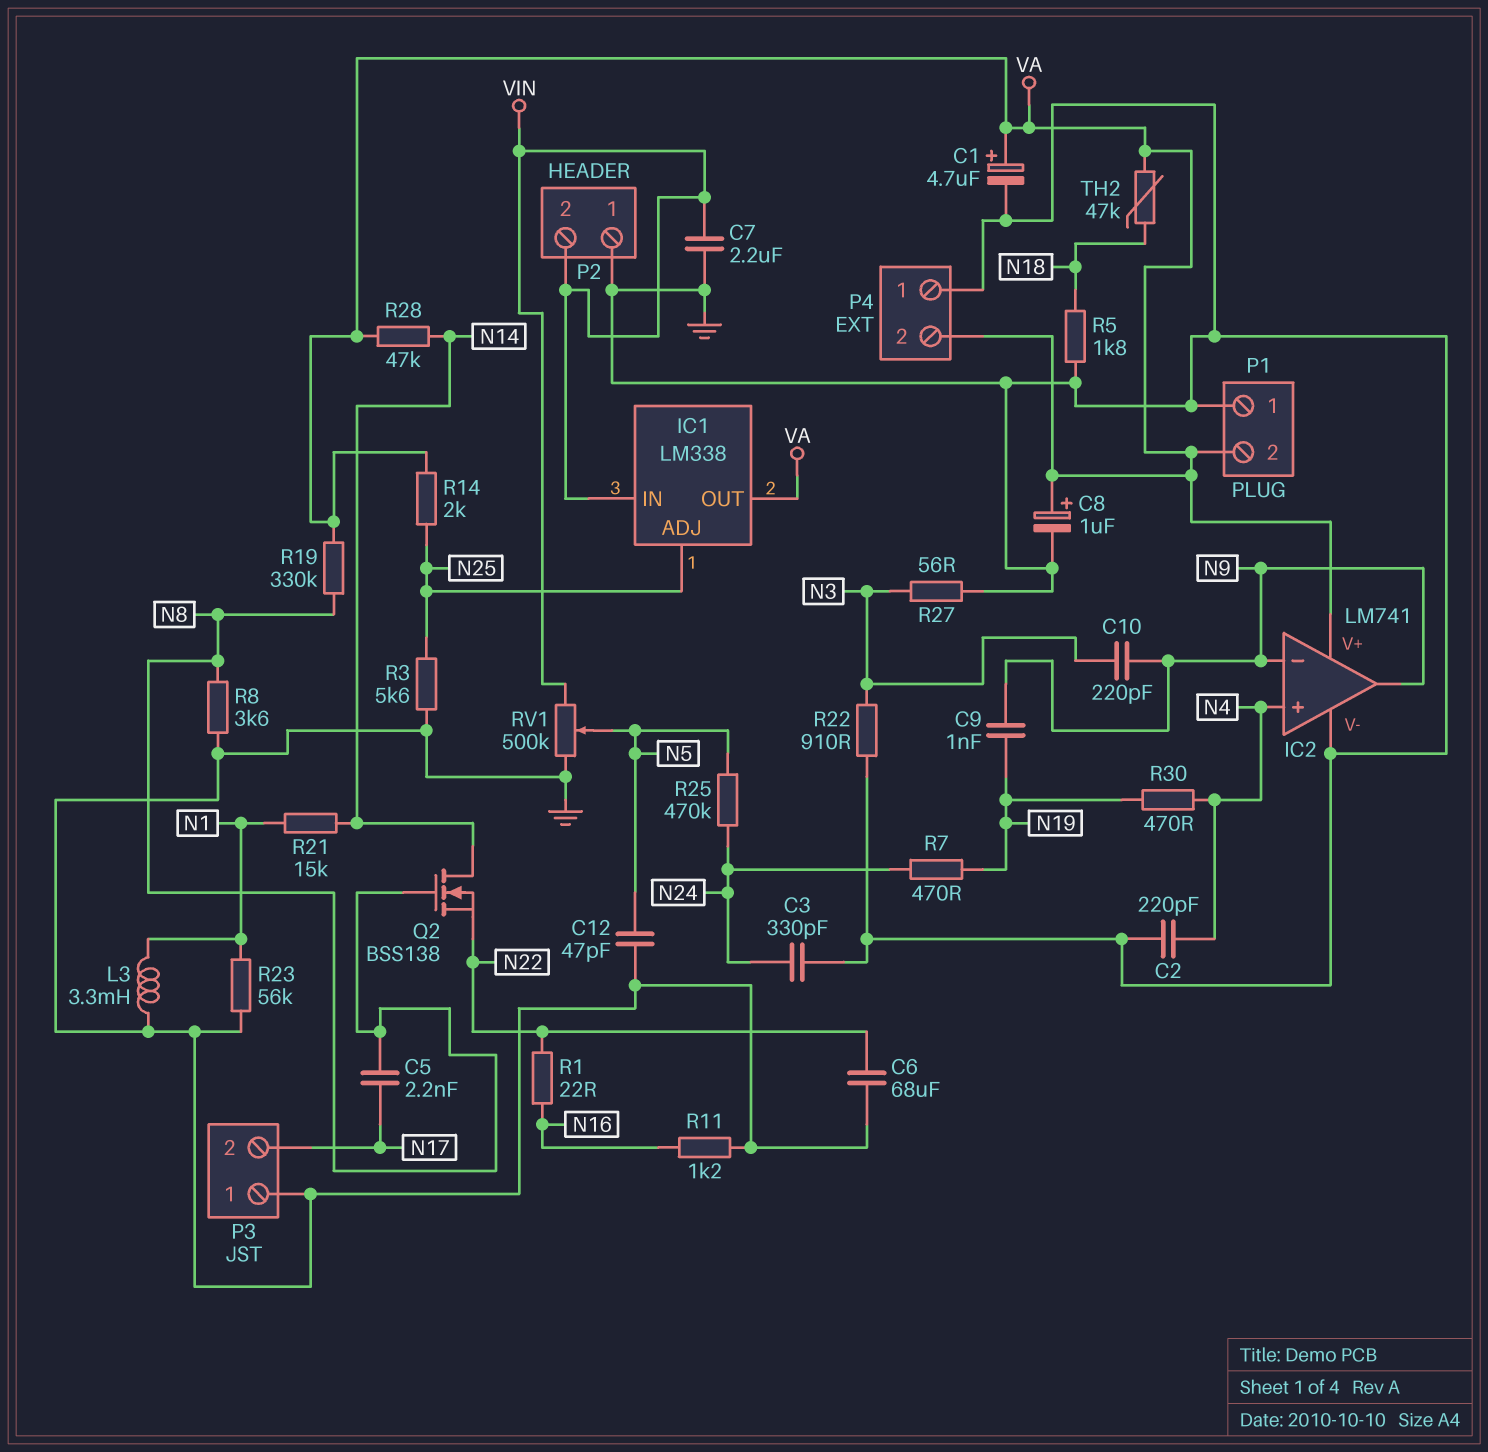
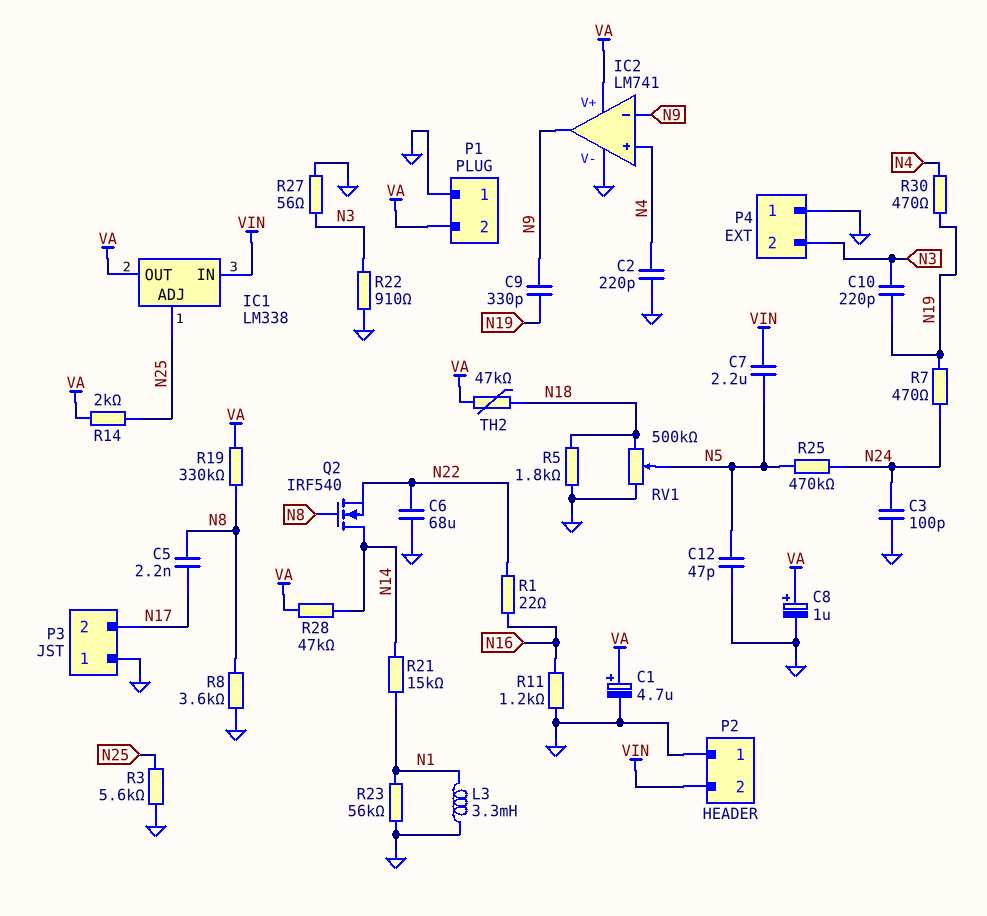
C3: 330pF (GND, N24) -> 100pF (GND, N24)
C7: 2.2uF (GND, VIN) -> 2.2uF (N5, VIN)
C9: 1nF (N9, N19) -> 330pF (N9, N19)
C10: 220pF (N3, N9) -> 220pF (N3, N19)
P4 pin 2: VA -> N3
Q2: NMOS BSS138 (G N8, D N14, S N22) -> NMOS IRF540 (G N8, D N14, S N22)
RV1: 500k (GND, VIN, wiper N5) -> 500k (GND, N18, wiper N5)

